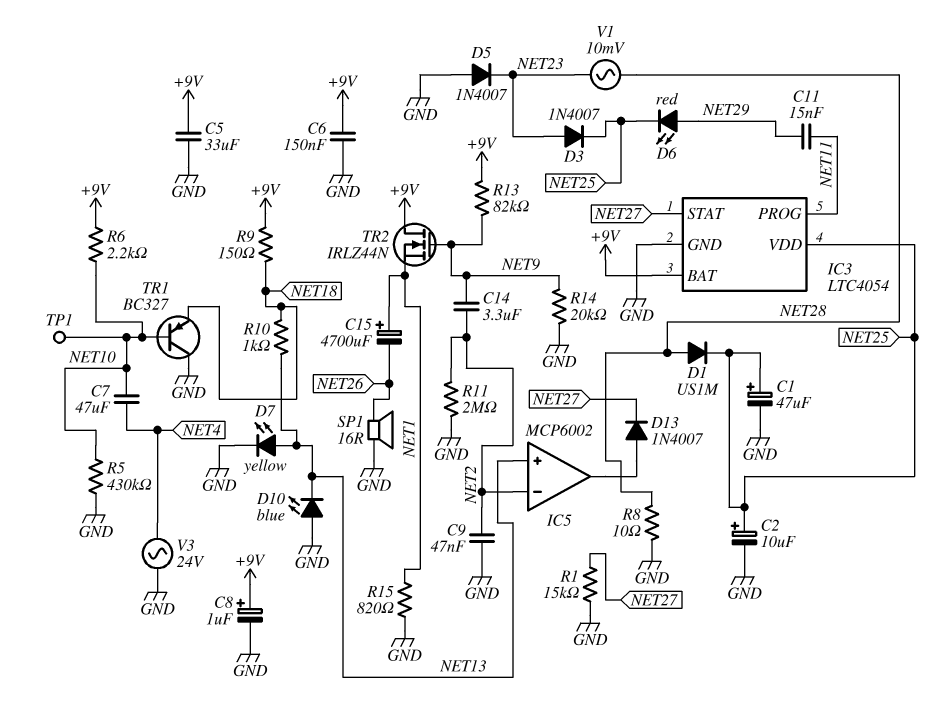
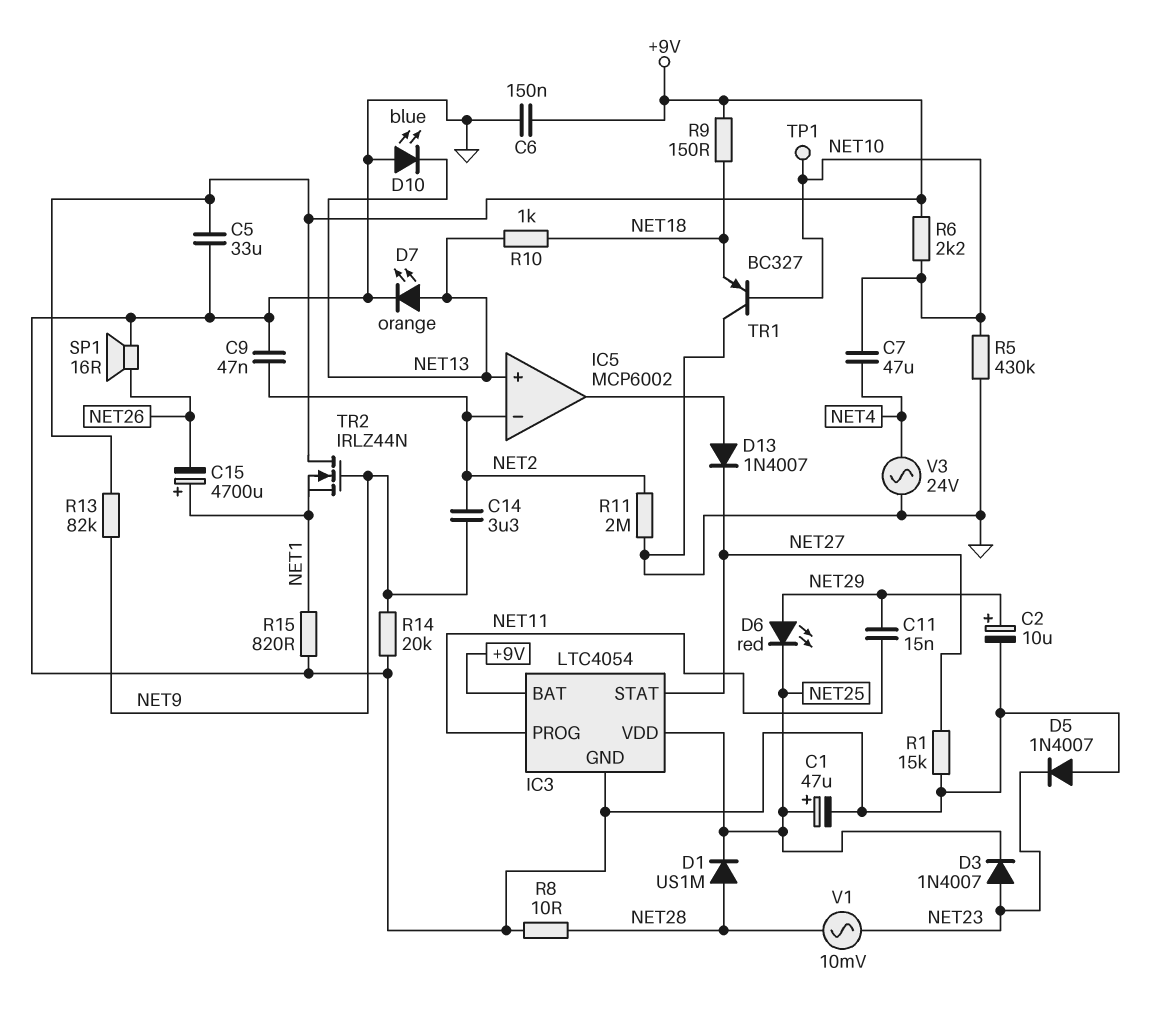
C2: 10uF (plus NET25, minus GND) -> 10uF (plus NET29, minus GND)
C8: 1uF (plus +9V, minus GND) -> none
D7: LED yellow (A NET13, K GND) -> LED orange (A NET13, K GND)

